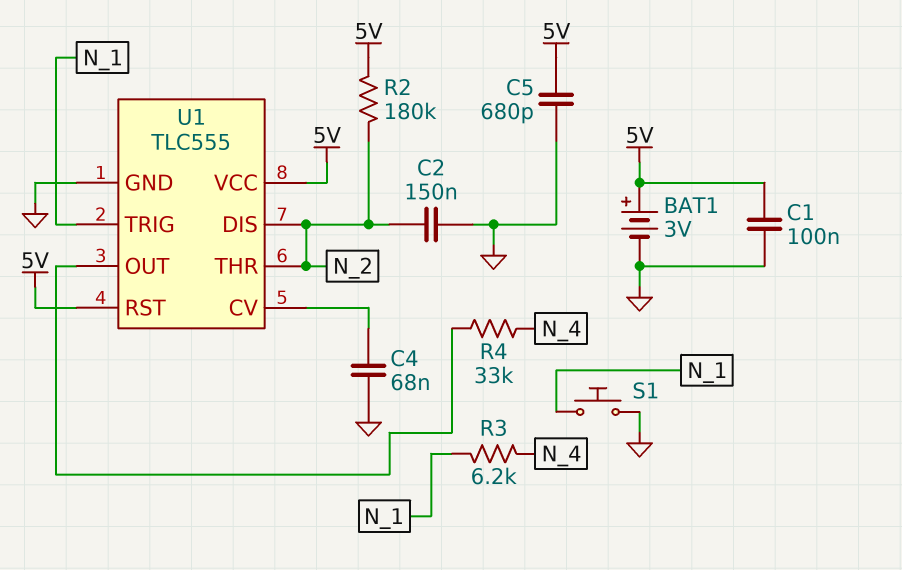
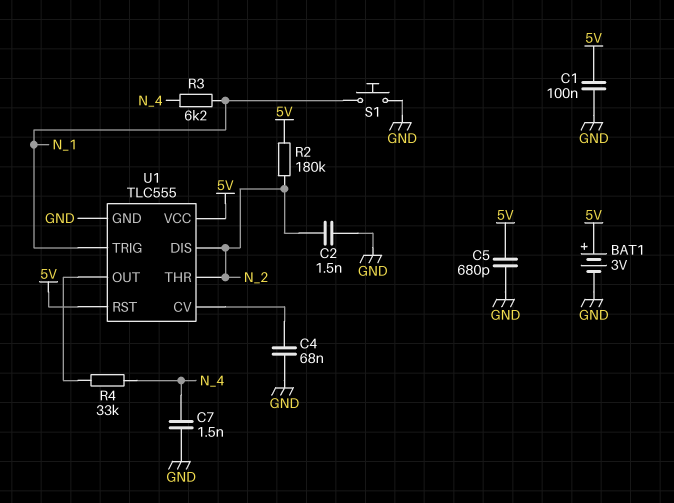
C2: 150nF (GND, N_2) -> 1.5nF (GND, N_2)
C7: none -> 1.5nF (GND, N_4)

